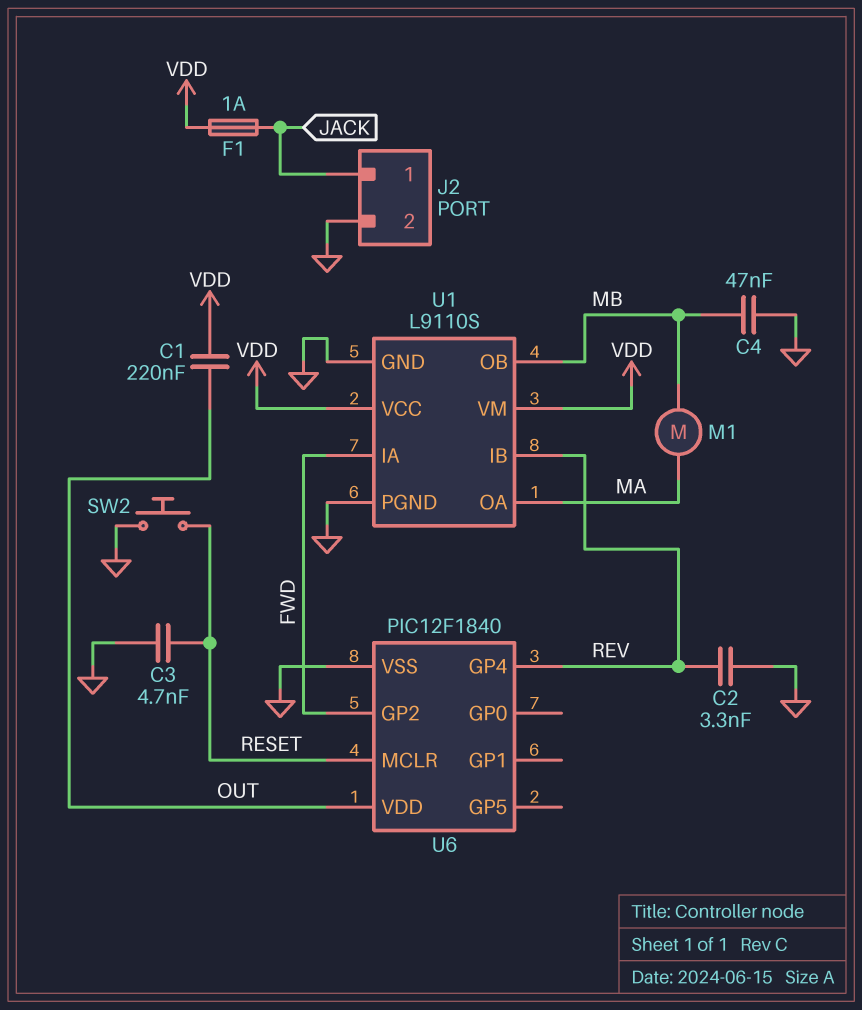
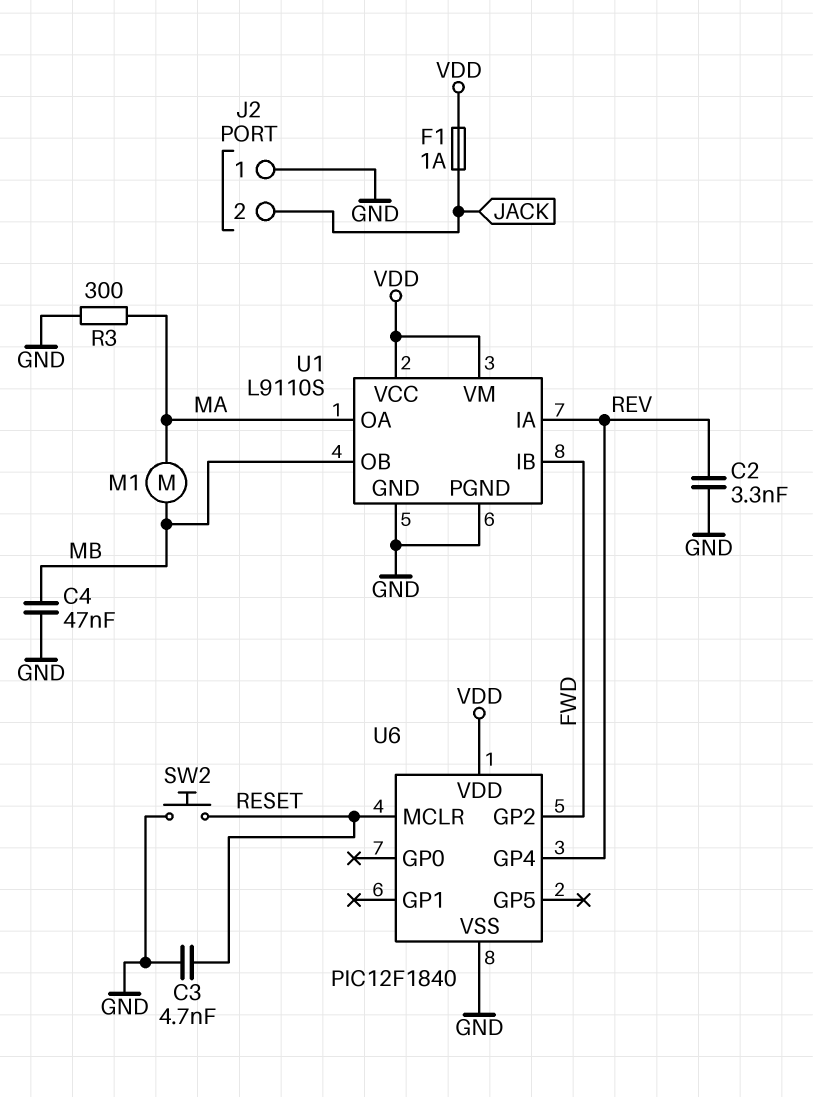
C1: 220nF (OUT, VDD) -> none
J2 pin 1: JACK -> GND
J2 pin 2: GND -> JACK
R3: none -> 300 (GND, MA)
U1 pin IA: FWD -> REV
U1 pin IB: REV -> FWD
U6 pin VDD: OUT -> VDD

